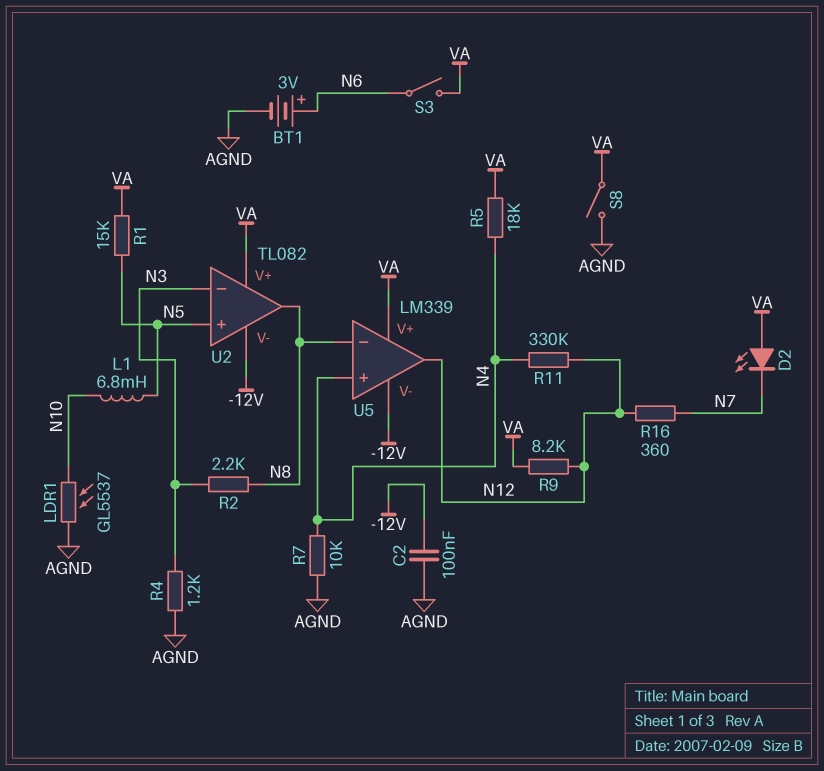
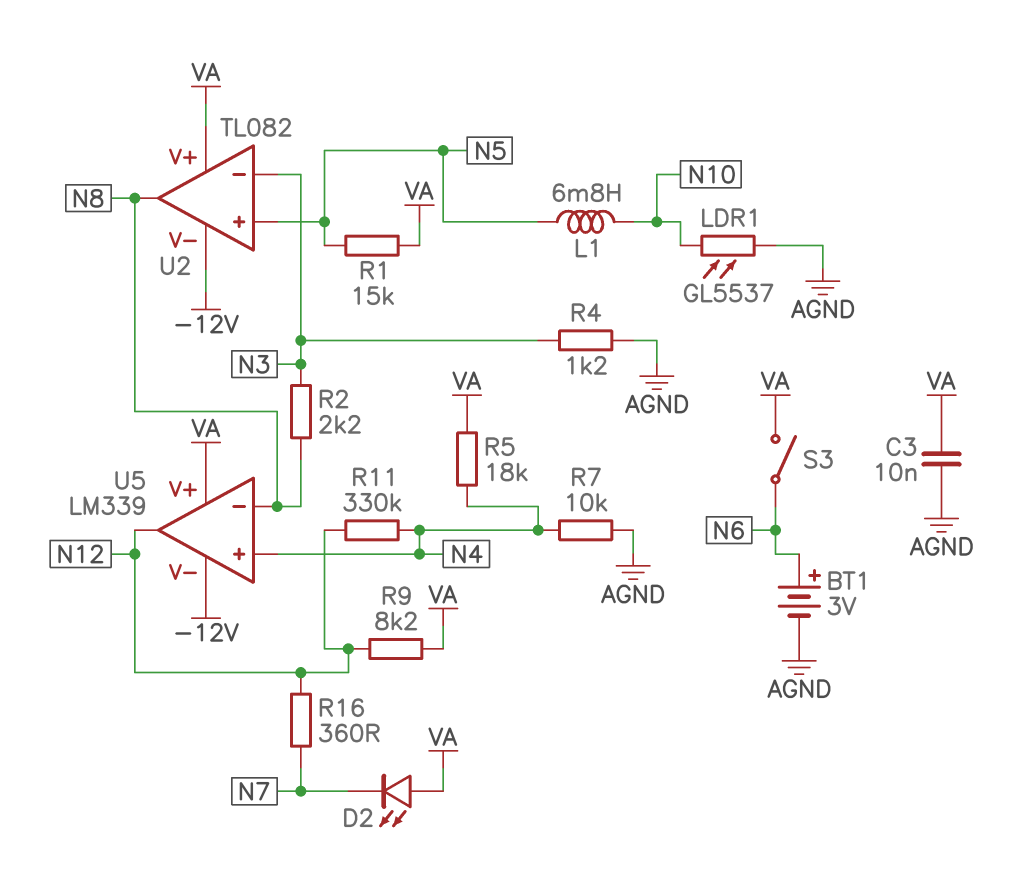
C2: 100nF (-12V, AGND) -> none
C3: none -> 10nF (AGND, VA)
S8: switch (AGND, VA) -> none

